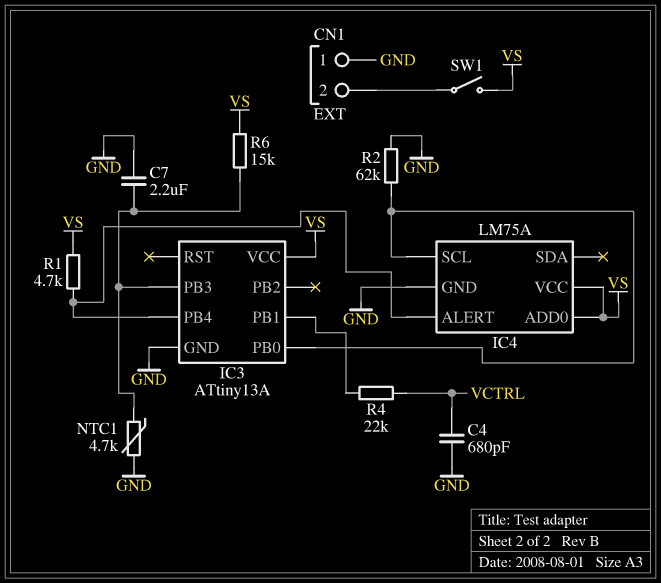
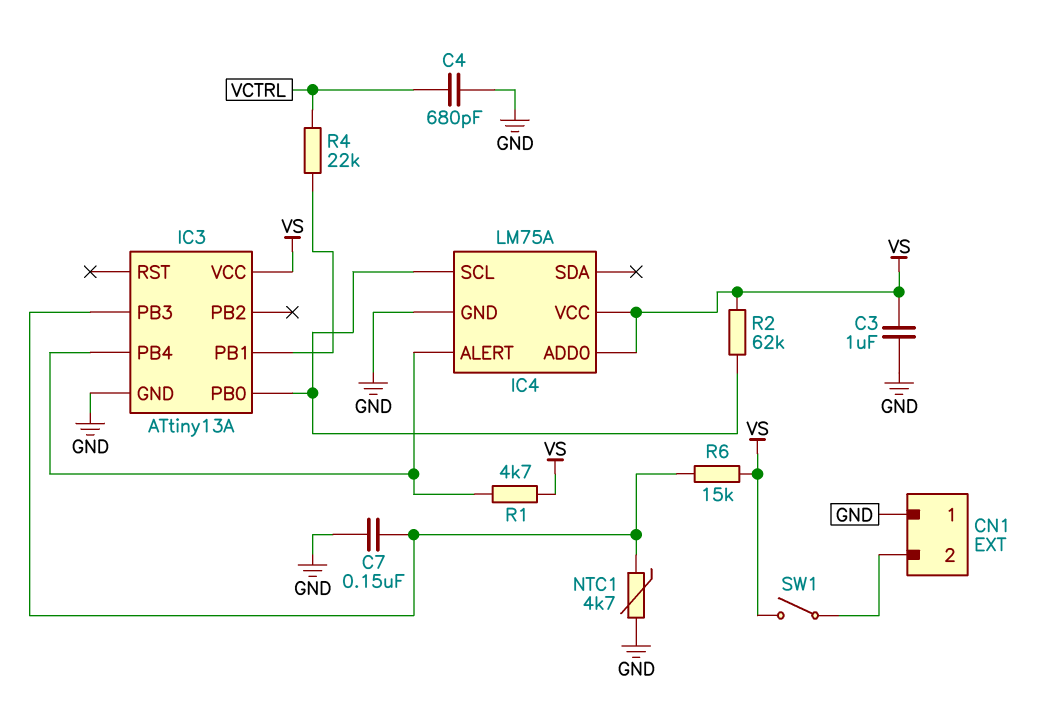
C3: none -> 1uF (GND, VS)
C7: 2.2uF (GND, IC3/PB3) -> 150nF (GND, IC3/PB3)
R2: 62k (GND, IC3/PB0) -> 62k (IC3/PB0, VS)

